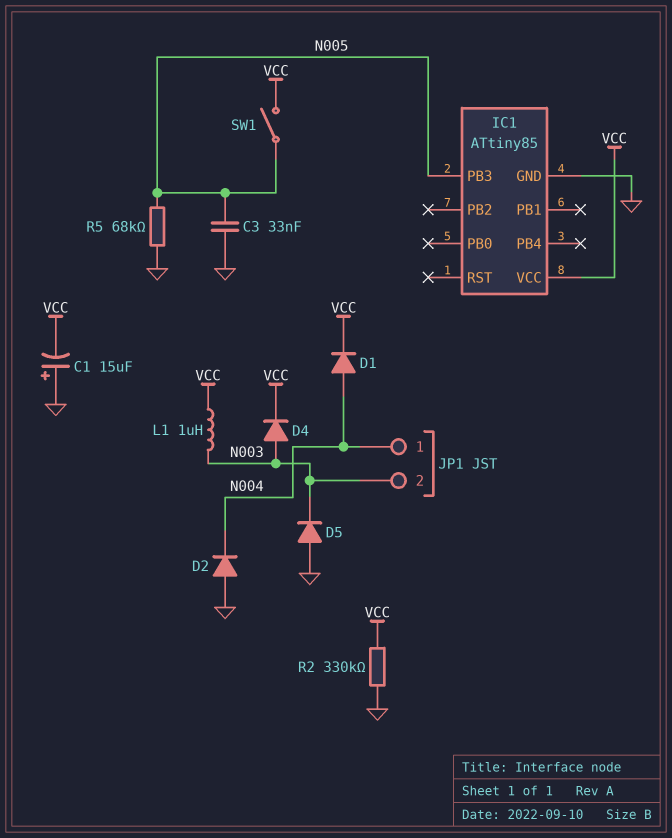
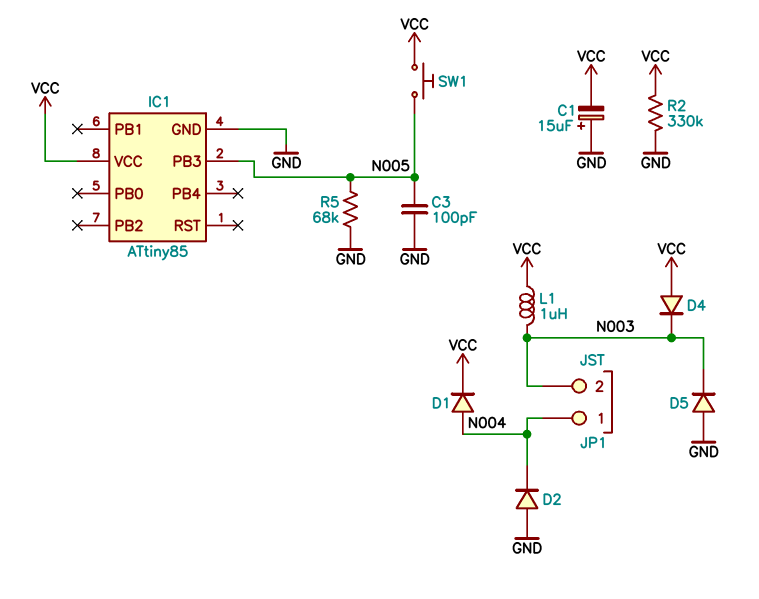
C3: 33nF (GND, N005) -> 100pF (GND, N005)
D4: diode (A N003, K VCC) -> diode (A VCC, K N003)
SW1: switch (N005, VCC) -> button (N005, VCC)

